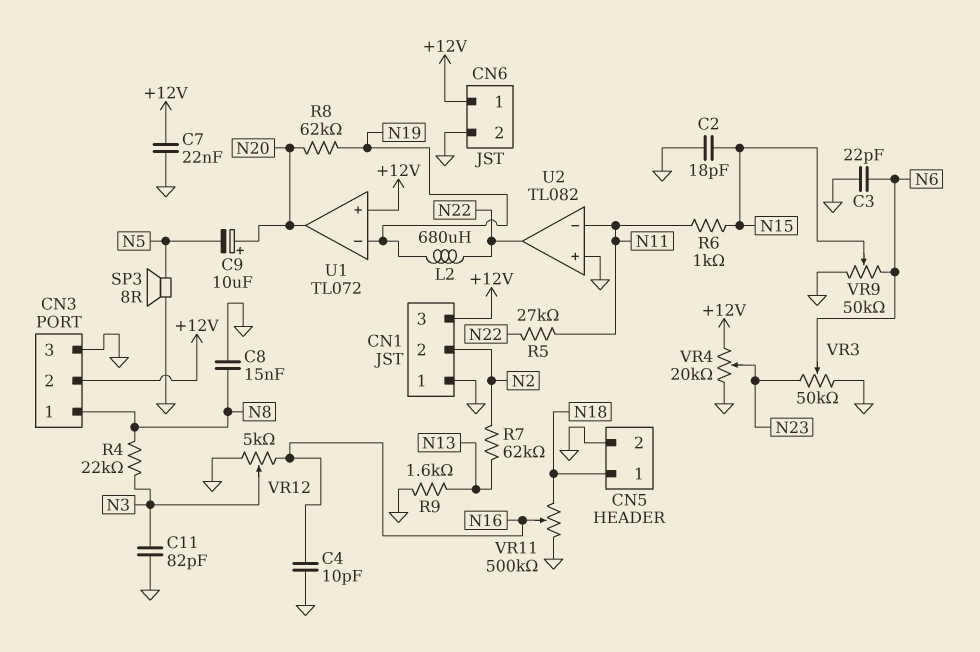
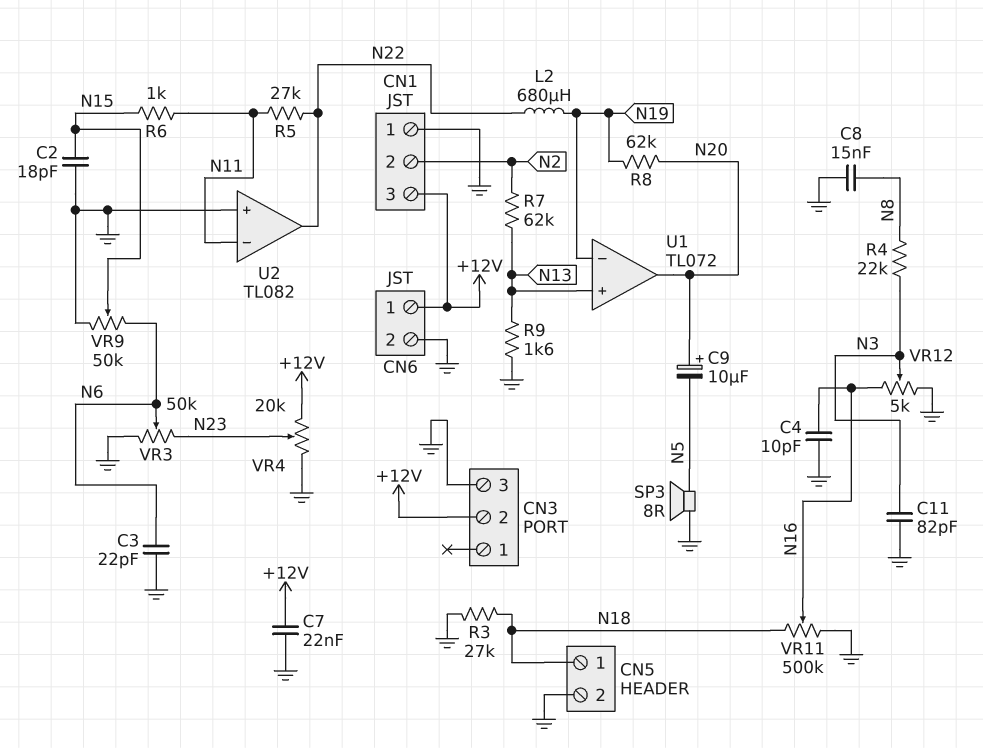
CN3 pin 1: N8 -> none
R3: none -> 27k (GND, N18)
U1 pin in+: +12V -> N13

